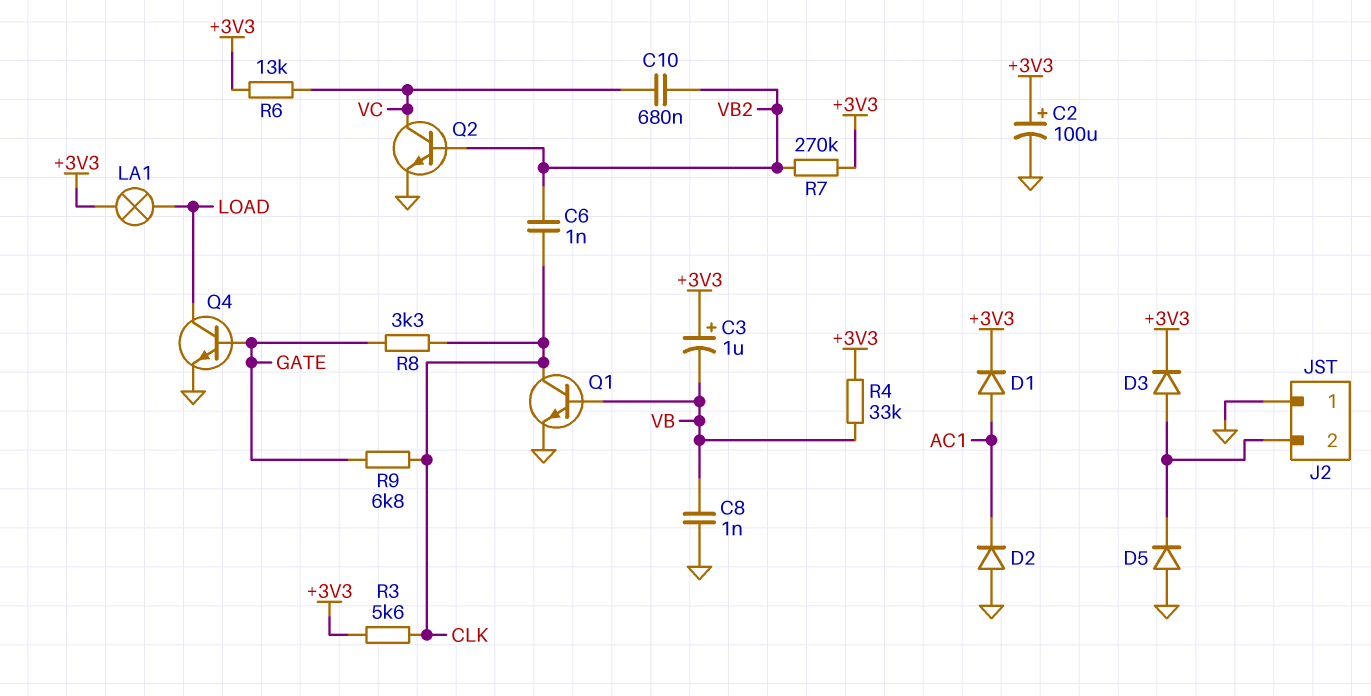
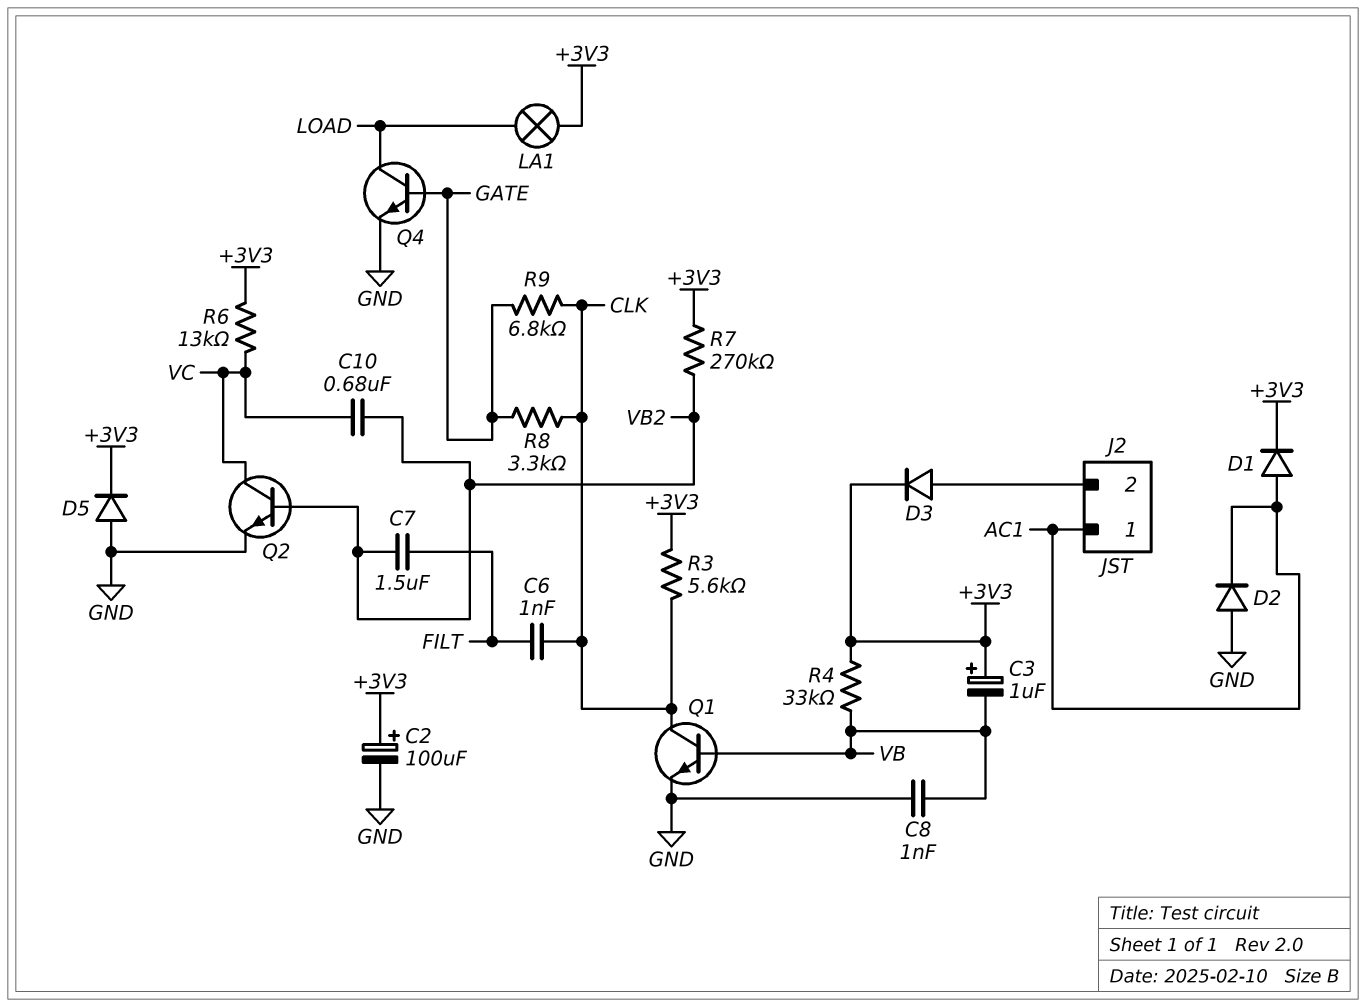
C6: 1nF (CLK, VB2) -> 1nF (CLK, FILT)
C7: none -> 1.5uF (FILT, VB2)
D5: diode (A GND, K J2/2) -> diode (A GND, K +3V3)
J2 pin 1: GND -> AC1

